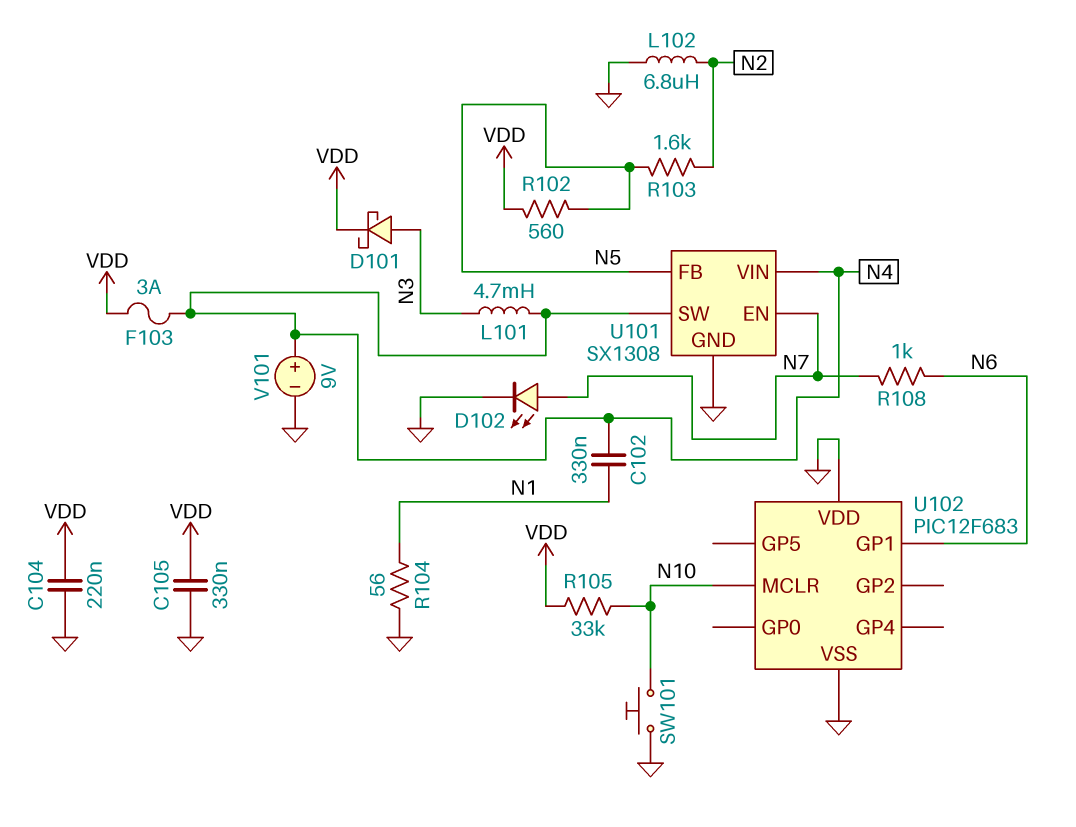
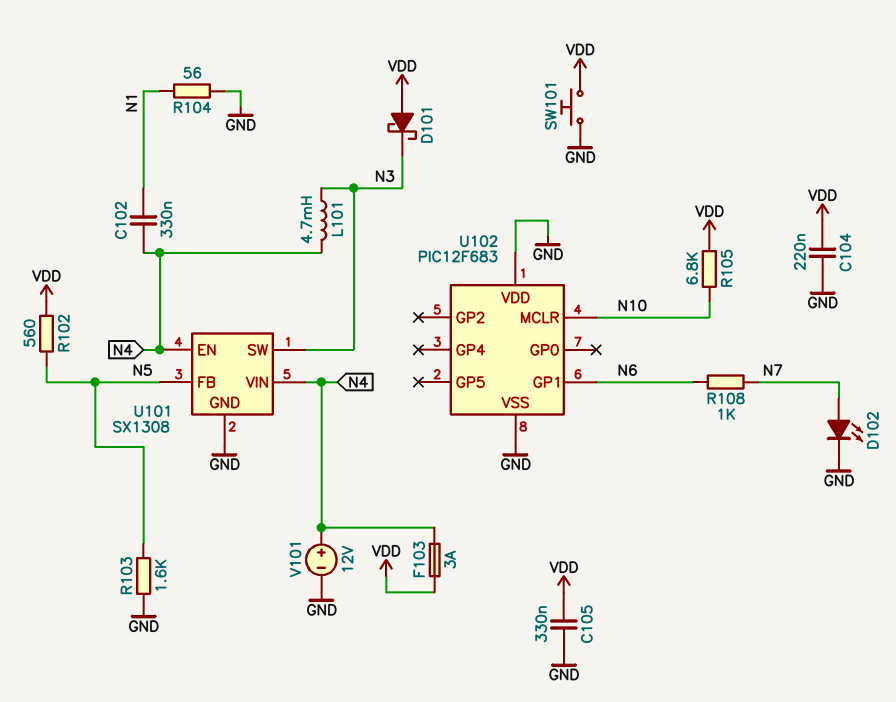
D101: schottky (A N3, K VDD) -> schottky (A VDD, K N3)
L102: 6.8uH (GND, N2) -> none
R103: 1.6k (N2, N5) -> 1.6k (GND, N5)
R105: 33k (N10, VDD) -> 6.8k (N10, VDD)
SW101: button (GND, N10) -> button (GND, VDD)
U101 pin EN: N7 -> N4
U101 pin SW: N4 -> N3
V101: 9V (plus N4, minus GND) -> 12V (plus N4, minus GND)

